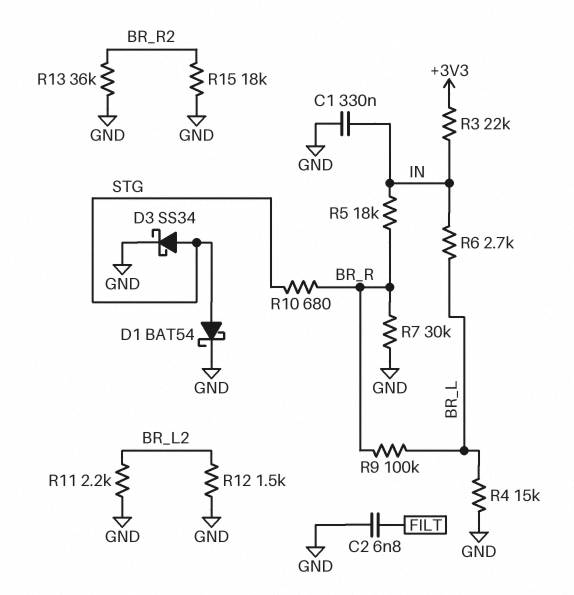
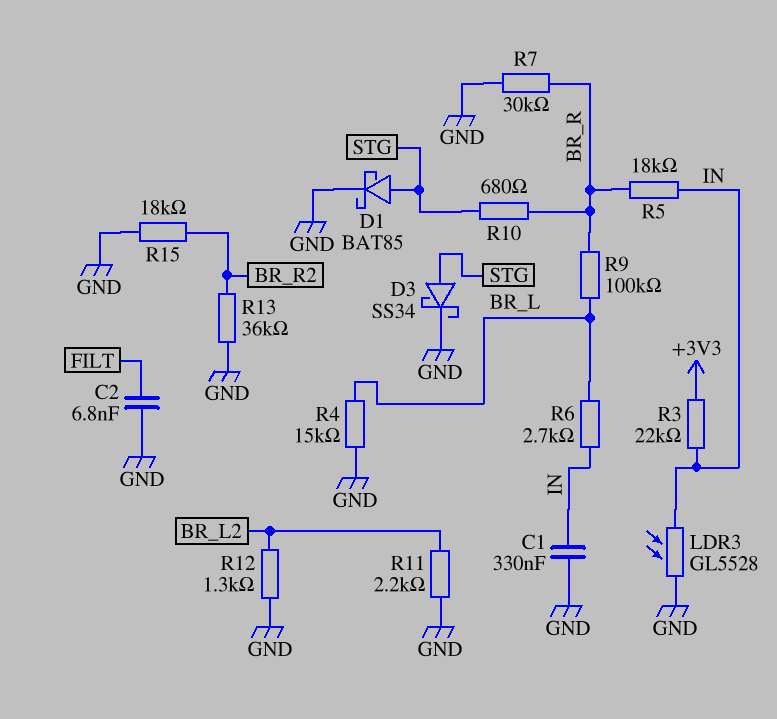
D1: schottky BAT54 (A STG, K GND) -> schottky BAT85 (A STG, K GND)
LDR3: none -> GL5528 (GND, IN)
R12: 1.5k (BR_L2, GND) -> 1.3k (BR_L2, GND)

